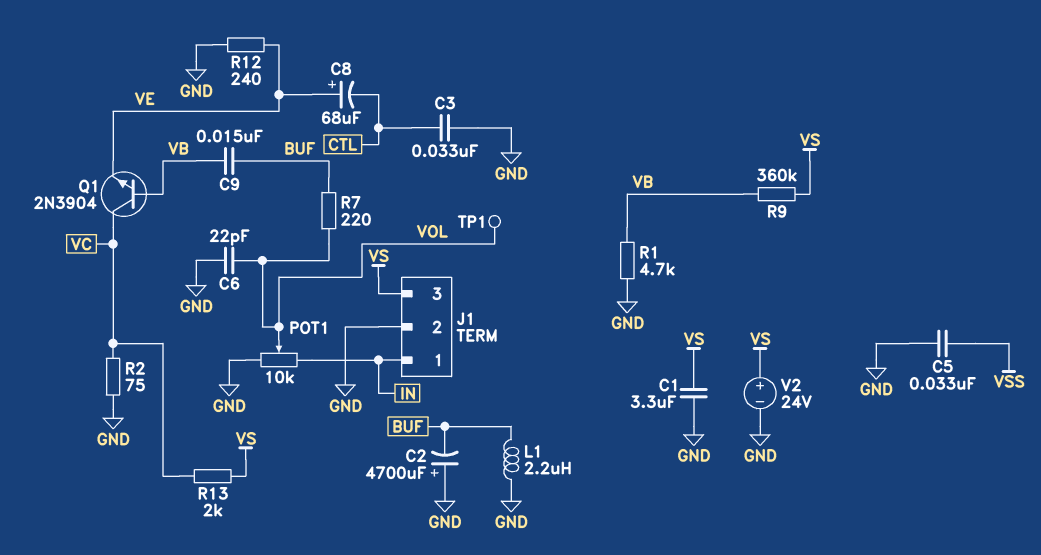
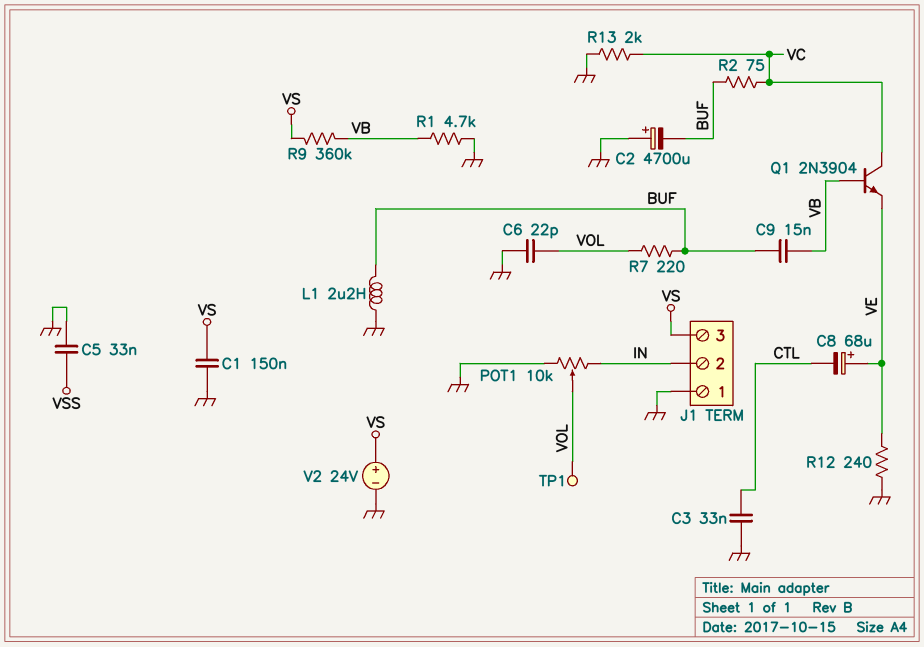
C1: 3.3uF (GND, VS) -> 150nF (GND, VS)
J1 pin 1: IN -> GND
J1 pin 2: GND -> IN
R2: 75 (GND, VC) -> 75 (BUF, VC)
R13: 2k (VC, VS) -> 2k (GND, VC)

